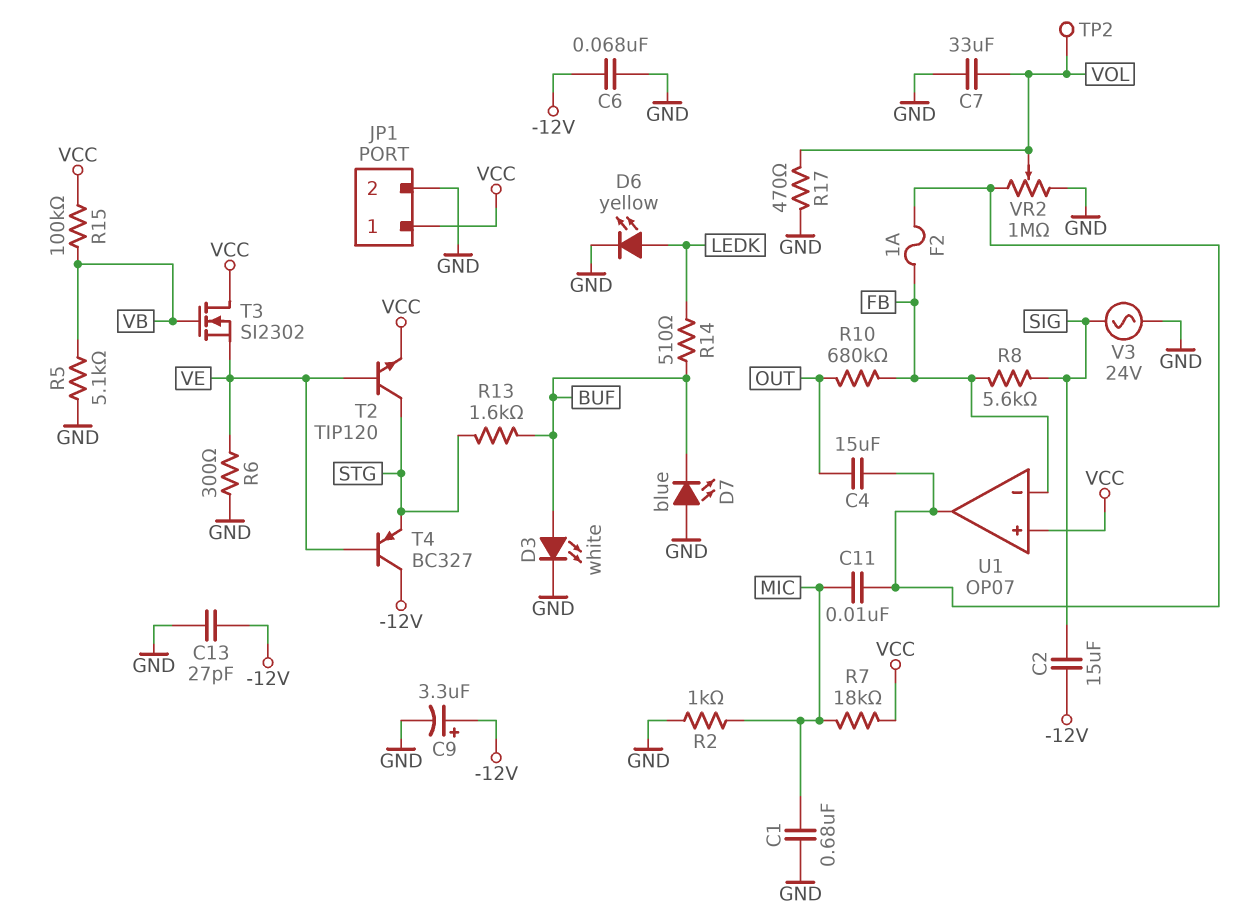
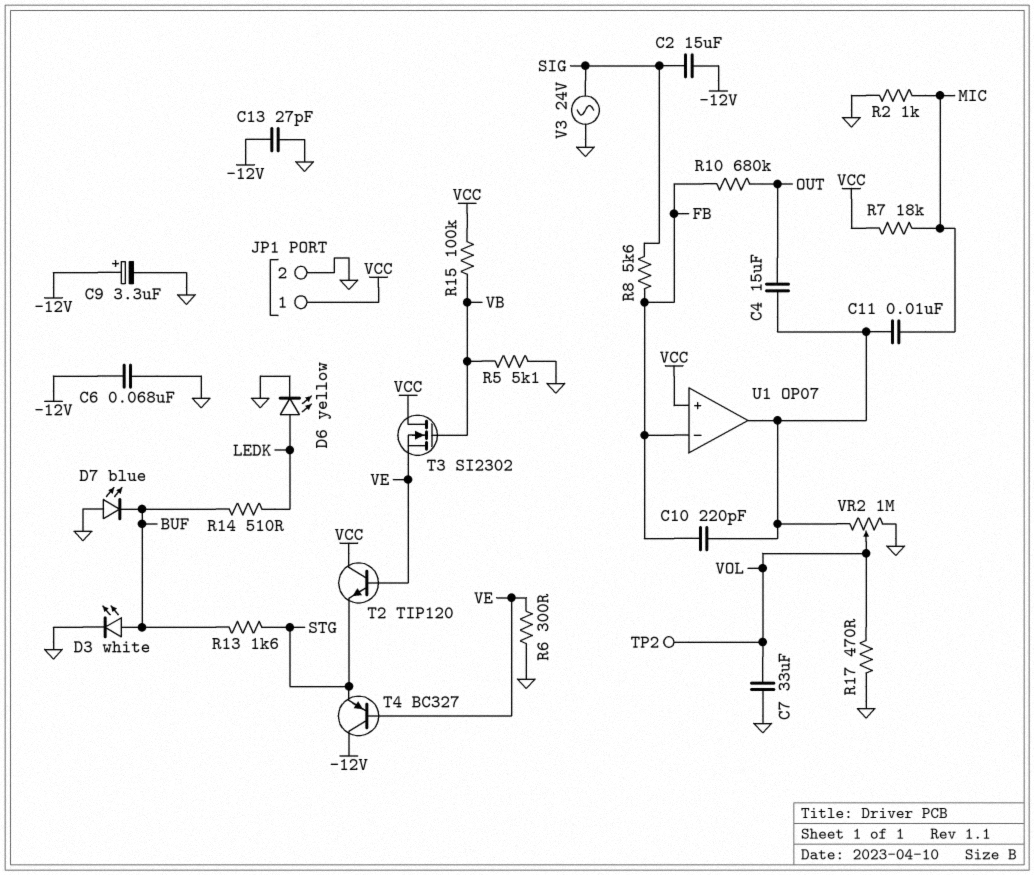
C1: 680nF (GND, MIC) -> none
C10: none -> 220pF (FB, U1/out)
F2: 1A (FB, U1/out) -> none
T2: NPN TIP120 (B VE, C STG, E VCC) -> NPN TIP120 (B VE, C VCC, E STG)

